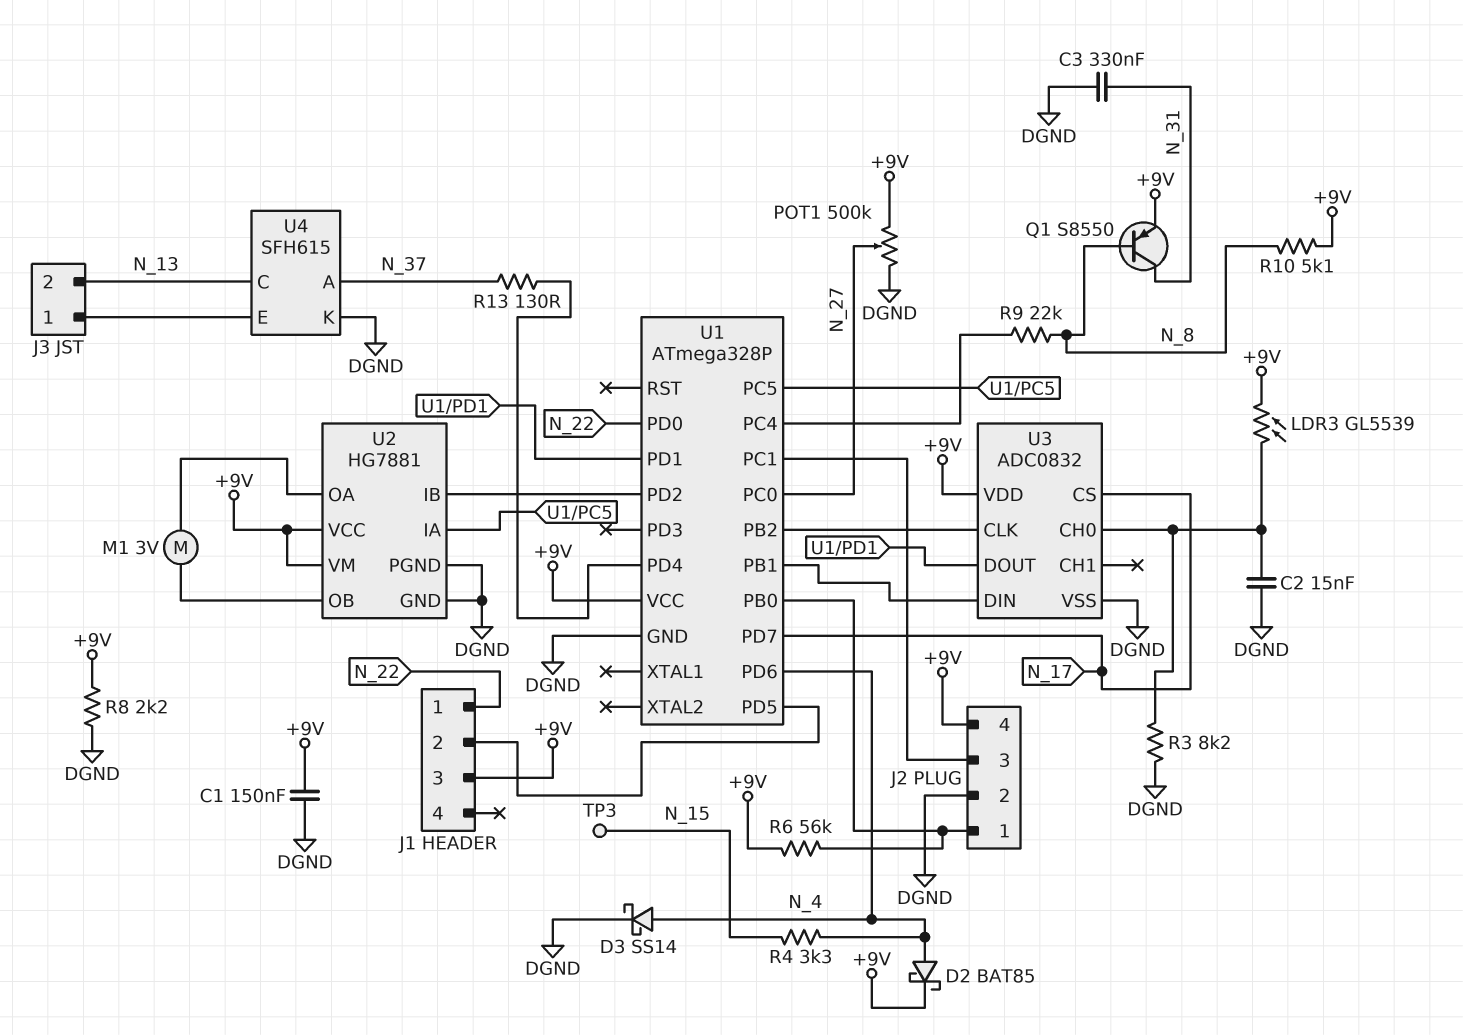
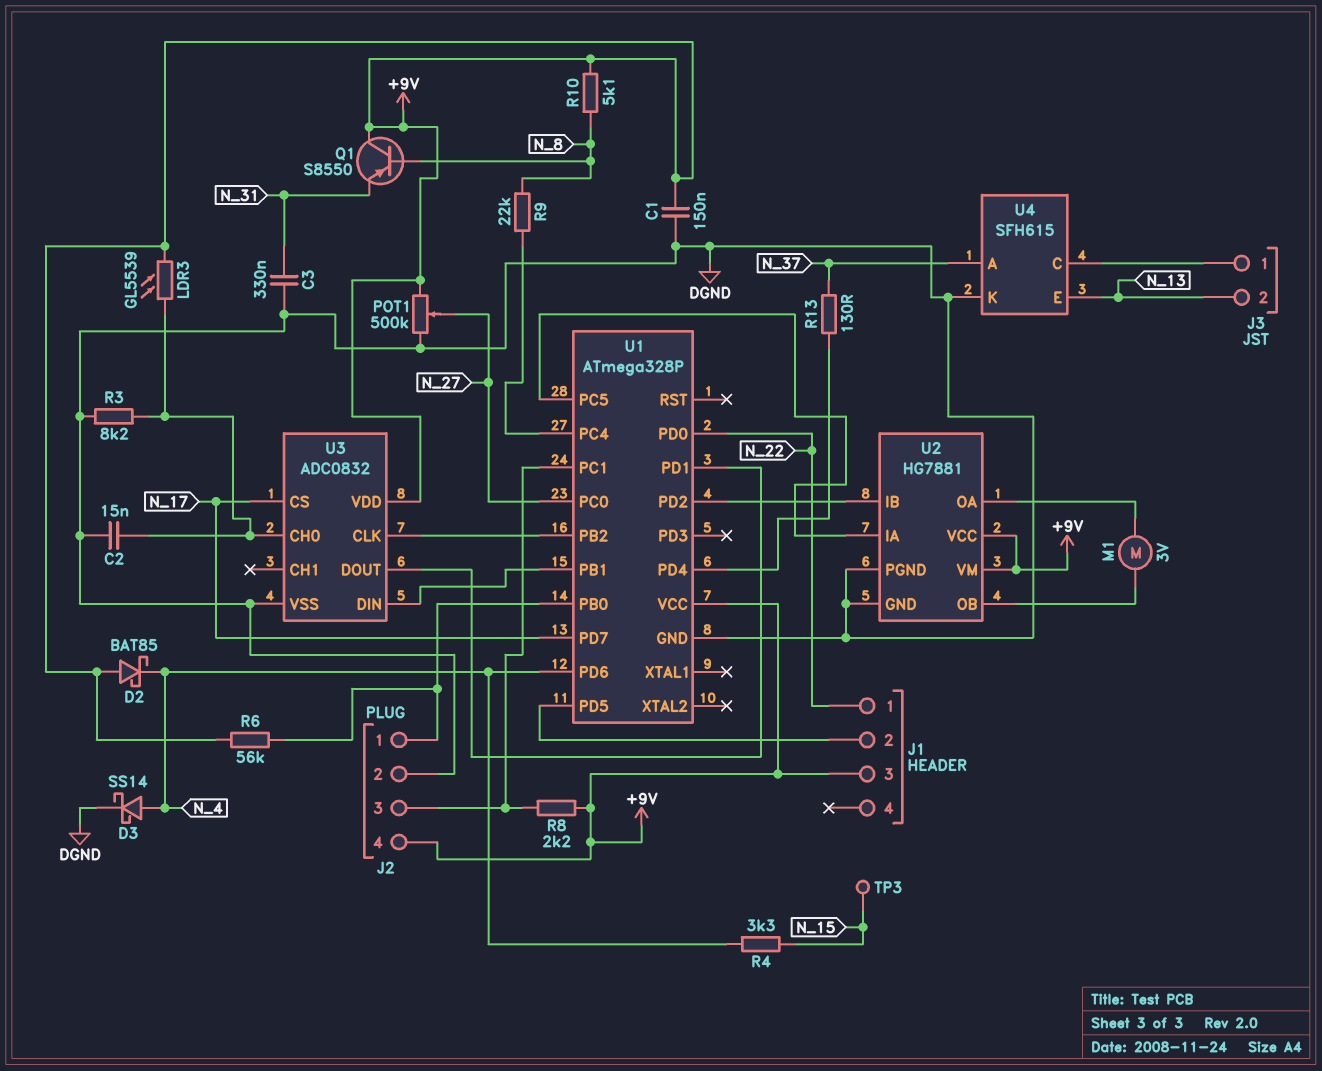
D2: schottky BAT85 (A N_4, K +9V) -> schottky BAT85 (A +9V, K N_4)
Q1: PNP S8550 (B N_8, C N_31, E +9V) -> PNP S8550 (B N_8, C +9V, E N_31)
R8: 2.2k (+9V, DGND) -> 2.2k (+9V, J2/3)
U4 pin C: N_13 -> J3/1
U4 pin E: J3/1 -> N_13

